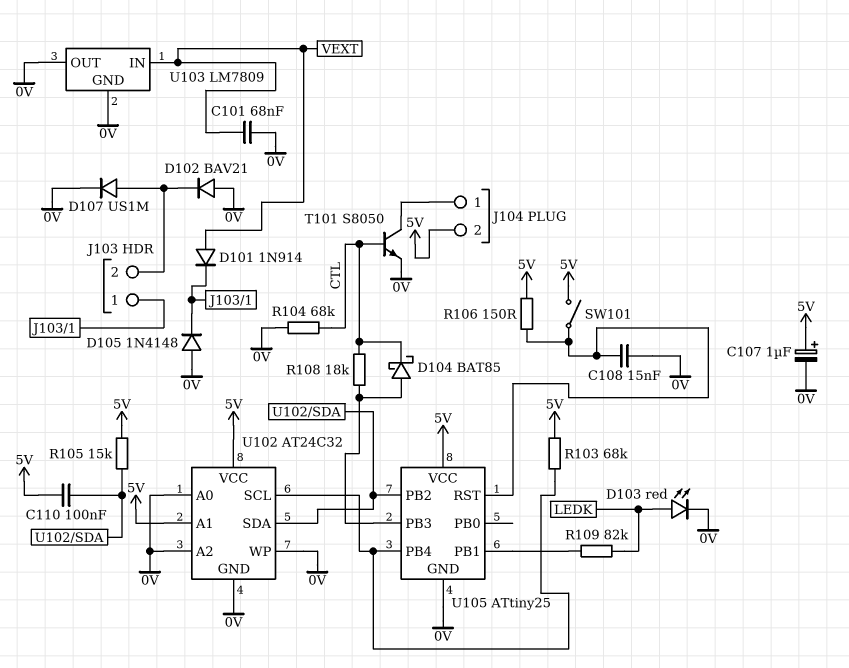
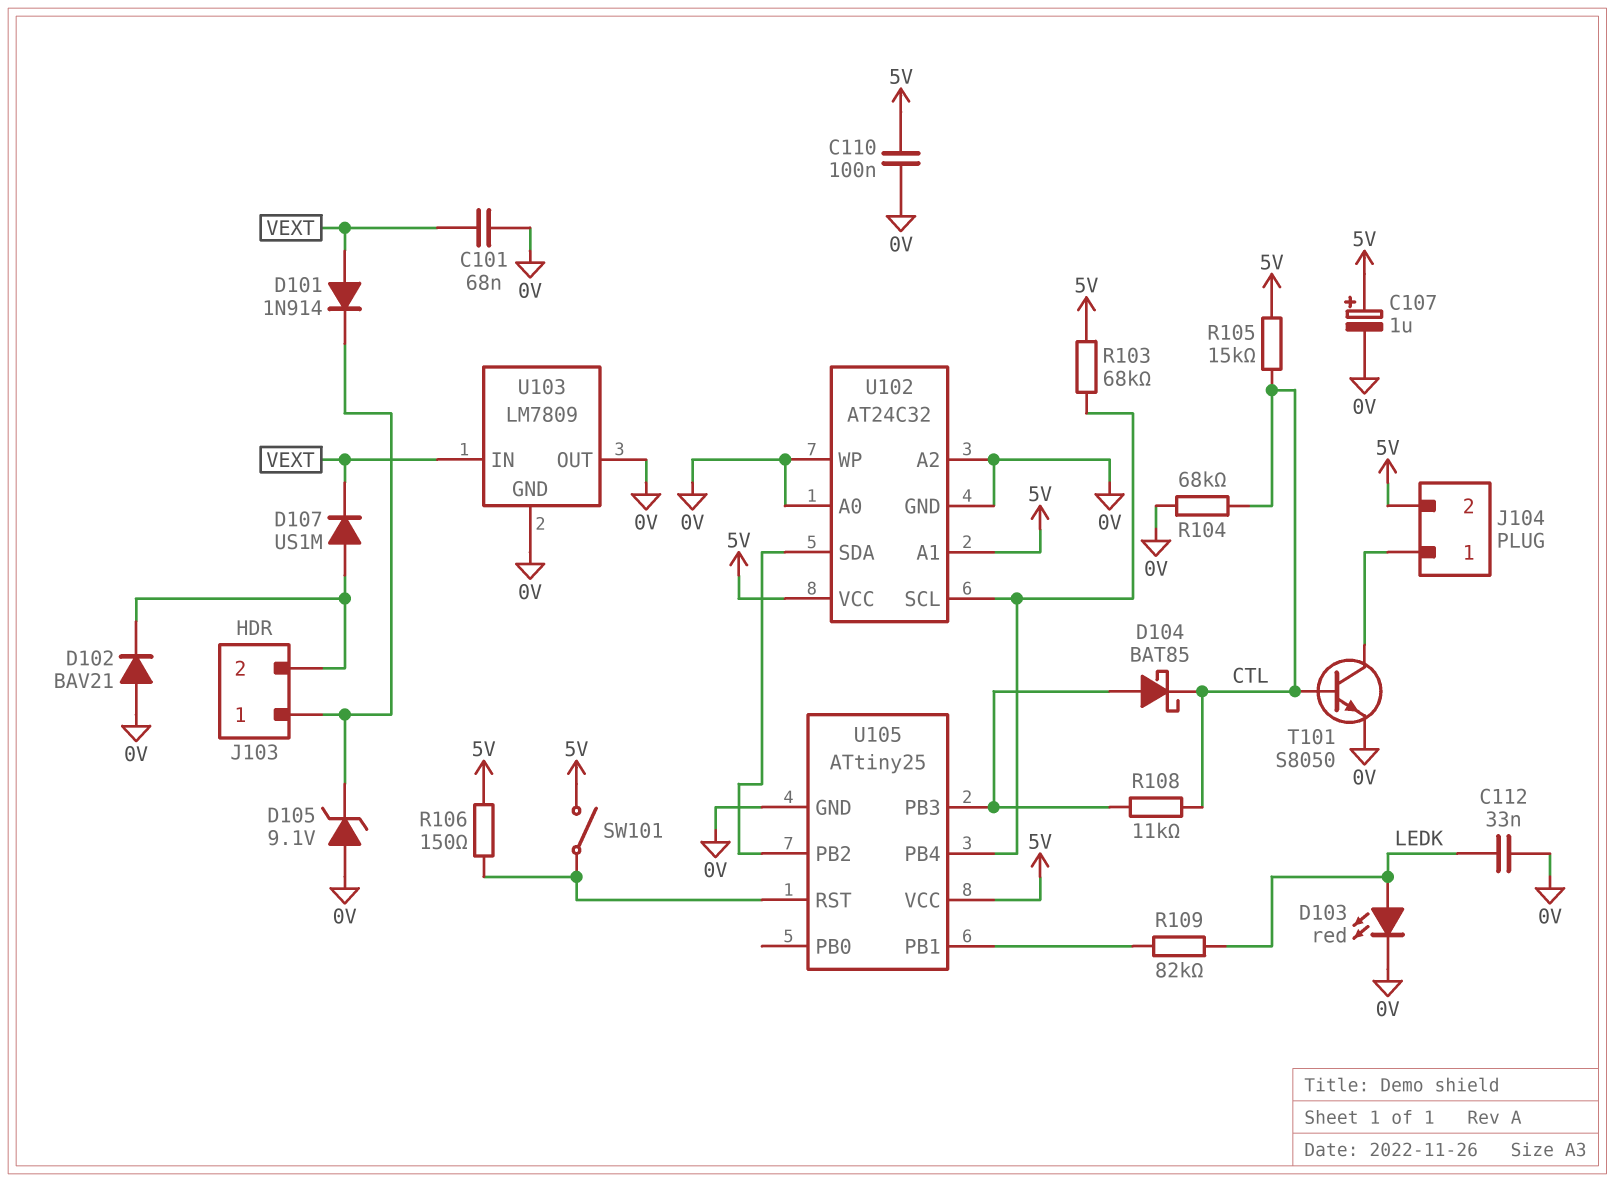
C108: 15nF (0V, U105/RST) -> none
C110: 100nF (5V, U102/SDA) -> 100nF (0V, 5V)
C112: none -> 33nF (0V, LEDK)
D105: diode 1N4148 (A 0V, K J103/1) -> zener 9.1V (A 0V, K J103/1)
D107: diode US1M (A J103/2, K 0V) -> diode US1M (A J103/2, K VEXT)
R105: 15k (5V, U102/SDA) -> 15k (5V, CTL)
R108: 18k (CTL, U105/PB3) -> 11k (CTL, U105/PB3)

